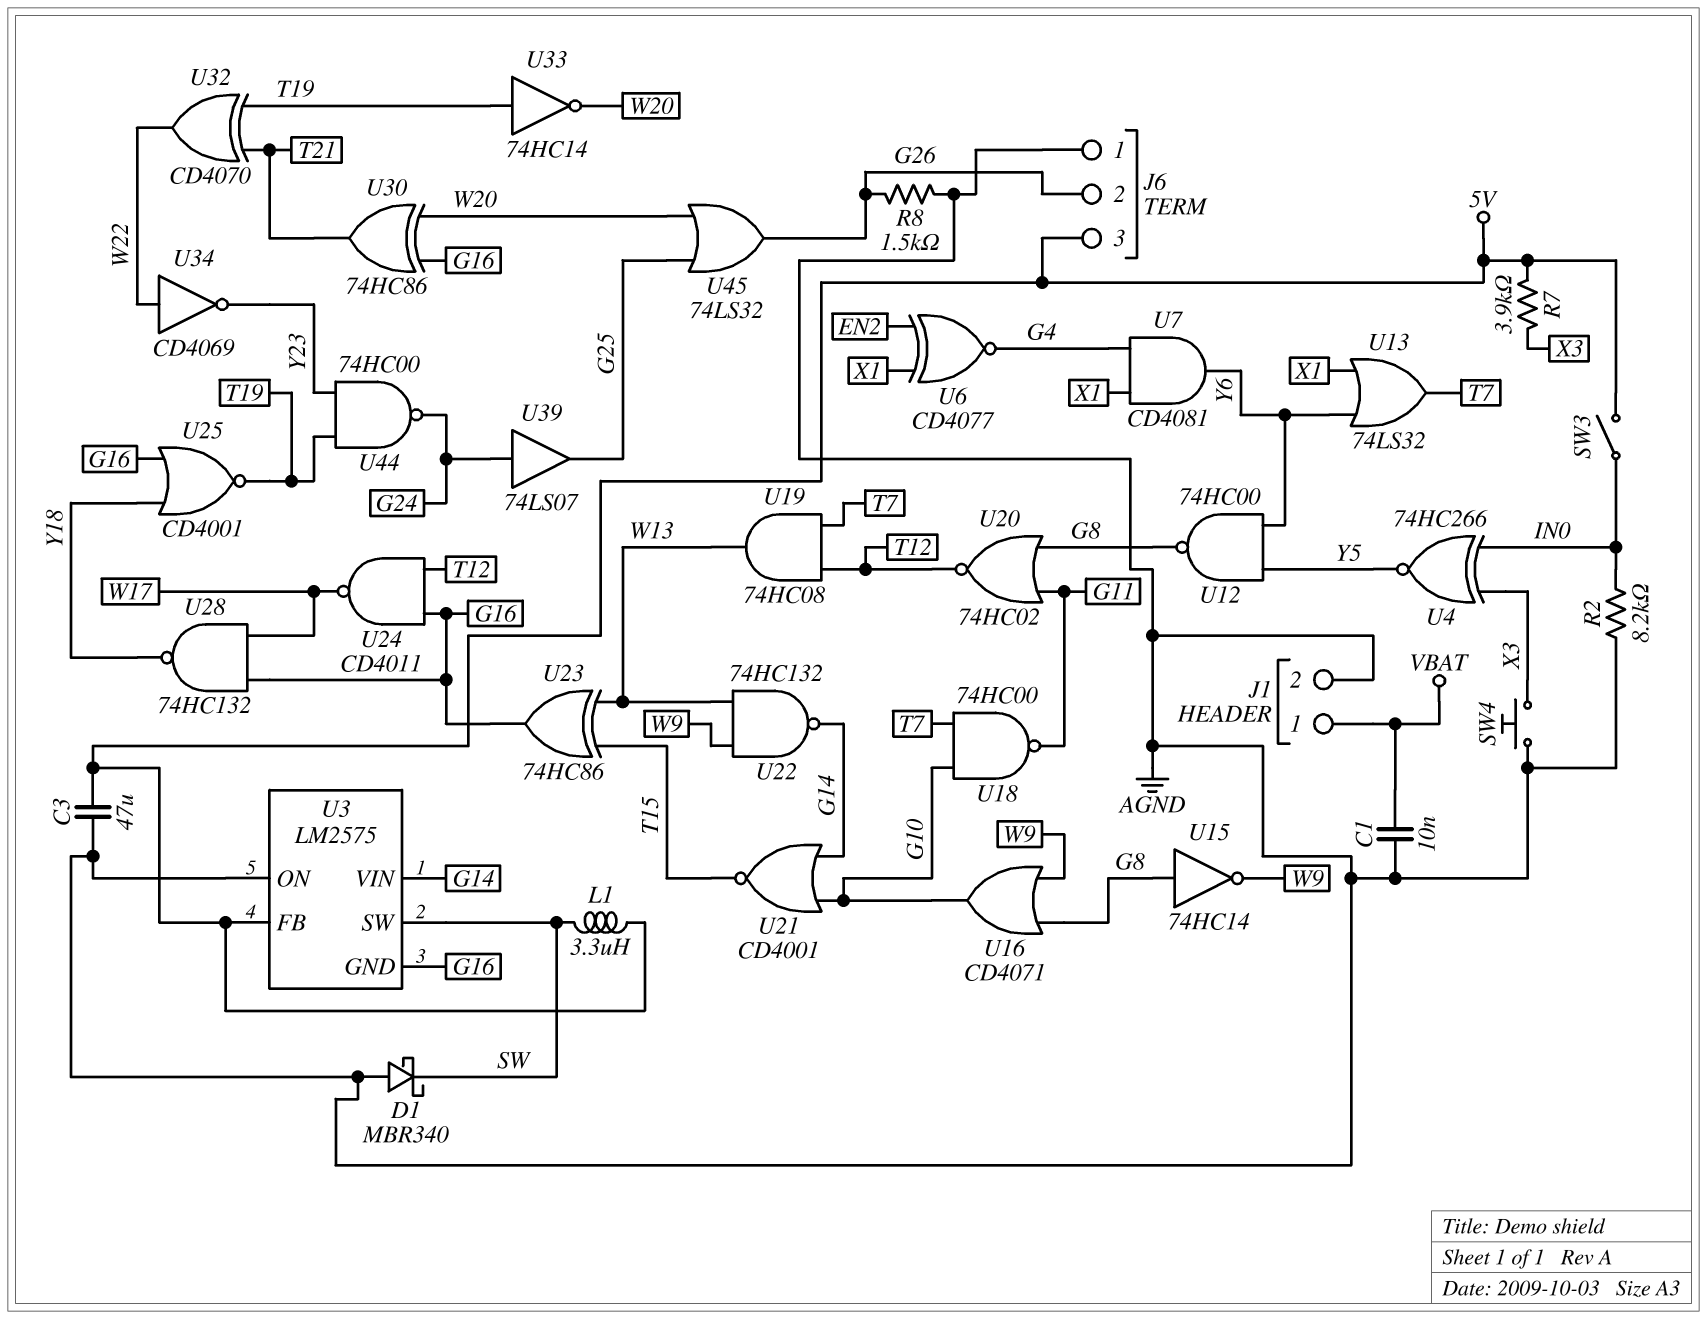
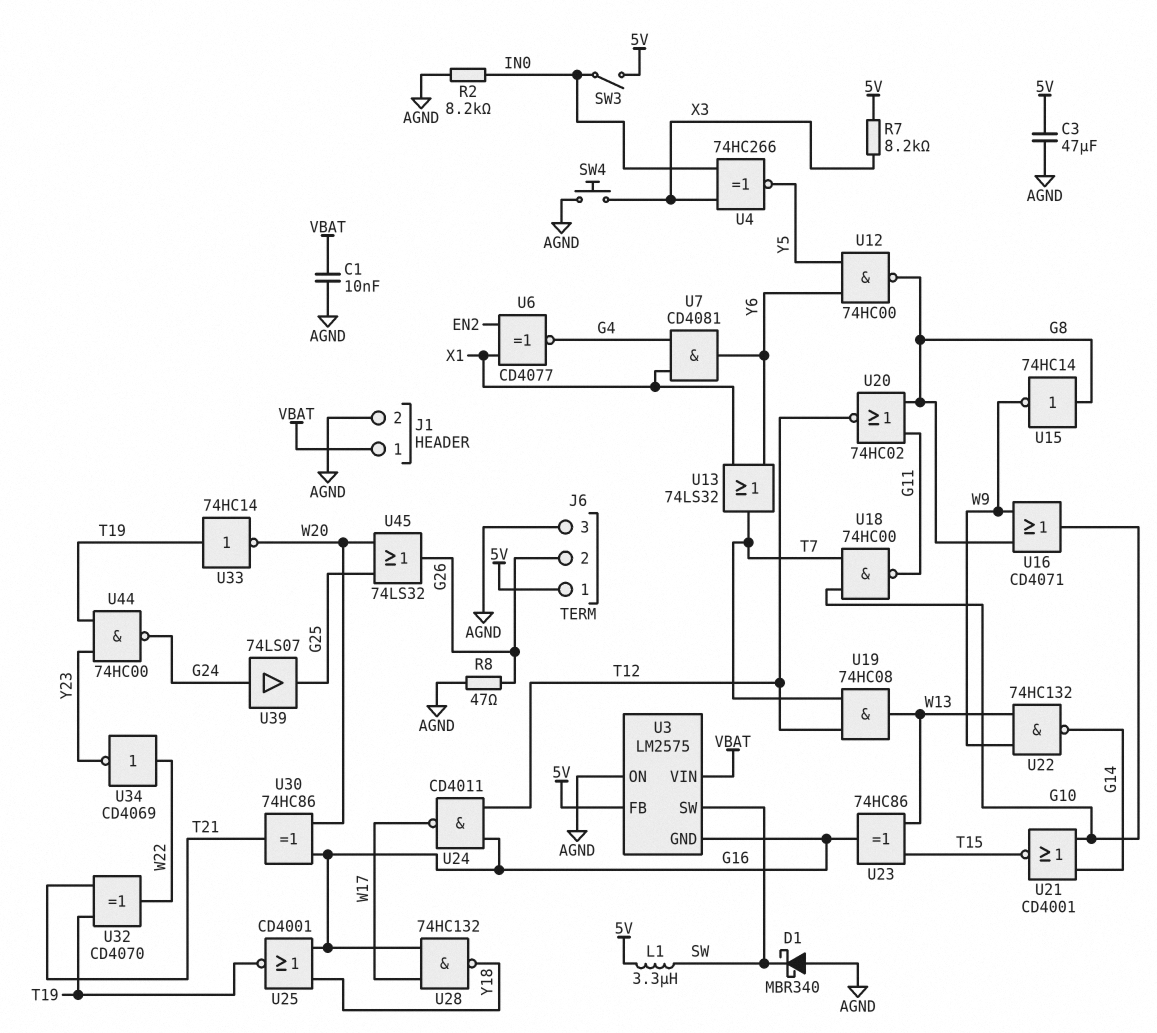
J6 pin 1: AGND -> 5V
J6 pin 3: 5V -> AGND
R7: 3.9k (5V, X3) -> 8.2k (5V, X3)
R8: 1.5k (AGND, G26) -> 47 (AGND, G26)
U3 pin VIN: G14 -> VBAT

